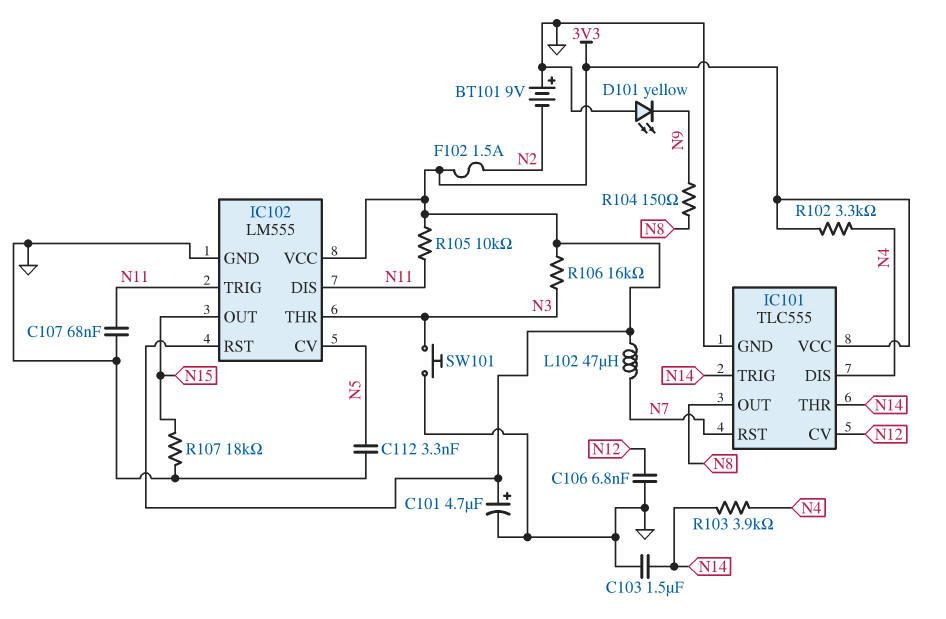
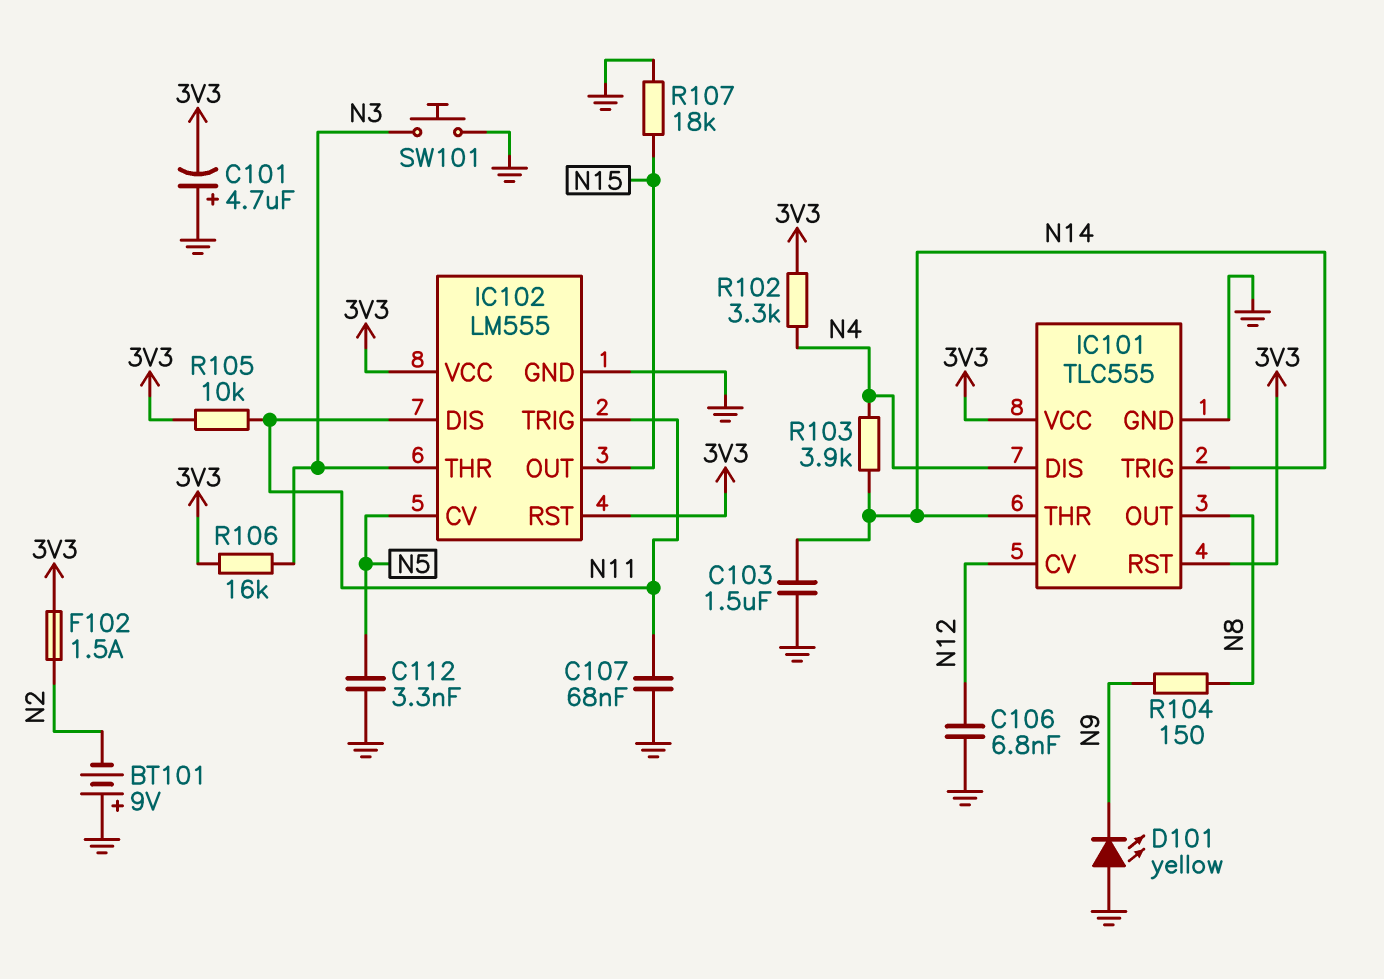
C101: 4.7uF (plus 3V3, minus GND) -> 4.7uF (plus GND, minus 3V3)
IC101 pin RST: N7 -> 3V3
L102: 47uH (3V3, N7) -> none

